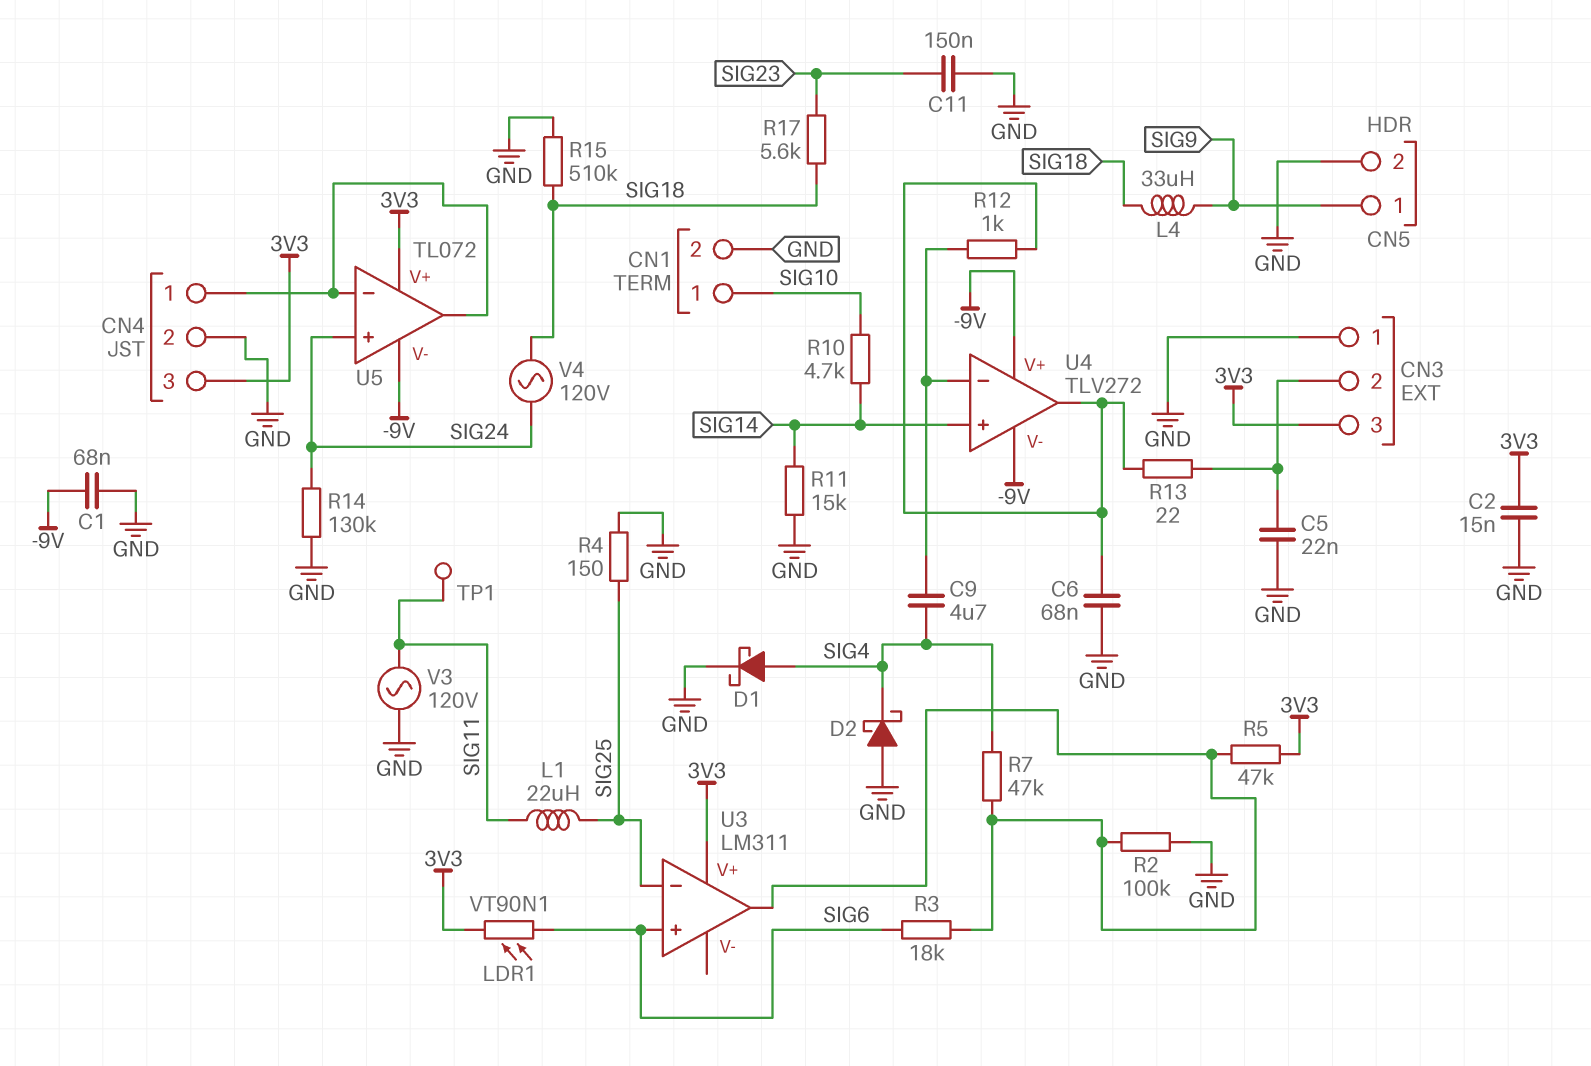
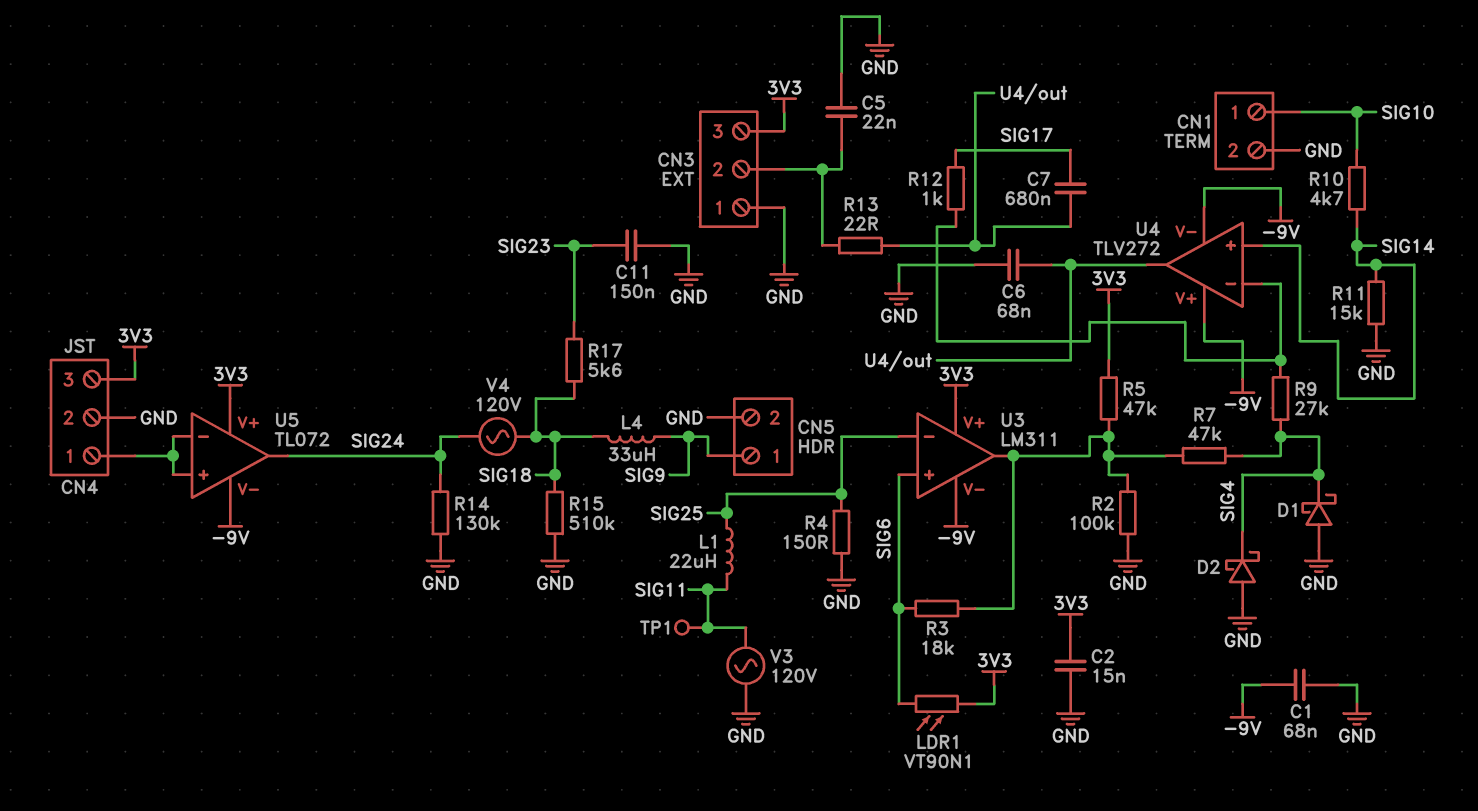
C7: none -> 680nF (SIG17, U4/out)
C9: 4.7uF (SIG4, U4/in-) -> none
D1: schottky (A SIG4, K GND) -> schottky (A GND, K SIG4)
R9: none -> 27k (SIG4, U4/in-)
R12: 1k (U4/in-, U4/out) -> 1k (SIG17, U4/in-)
U3 pin V-: none -> -9V
U5 pin in+: SIG24 -> CN4/1
U5 pin out: CN4/1 -> SIG24

